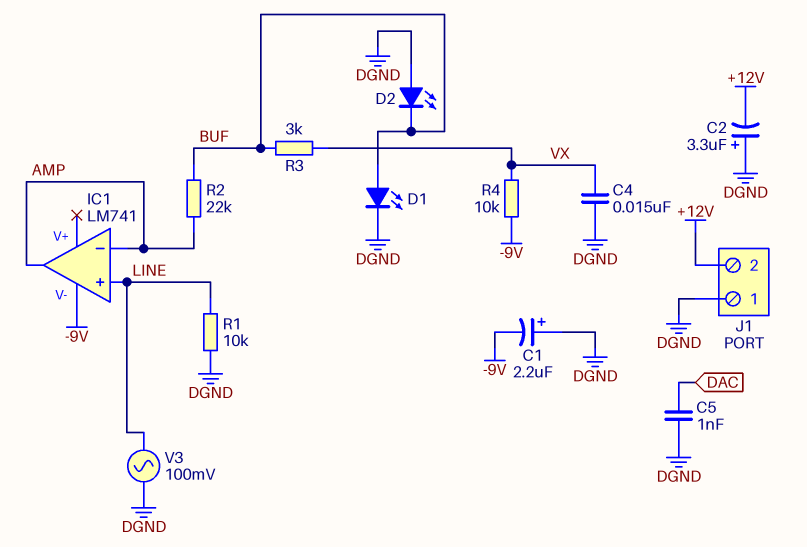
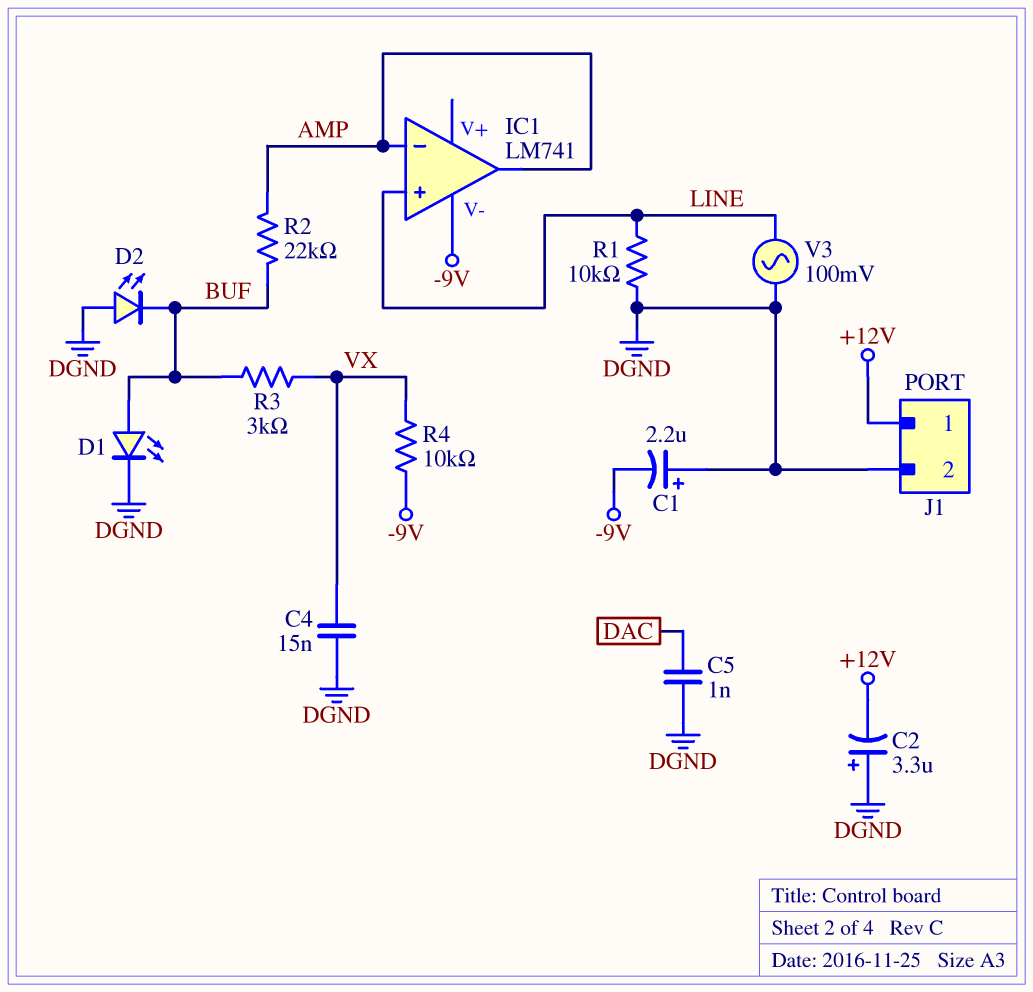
J1 pin 1: DGND -> +12V
J1 pin 2: +12V -> DGND

